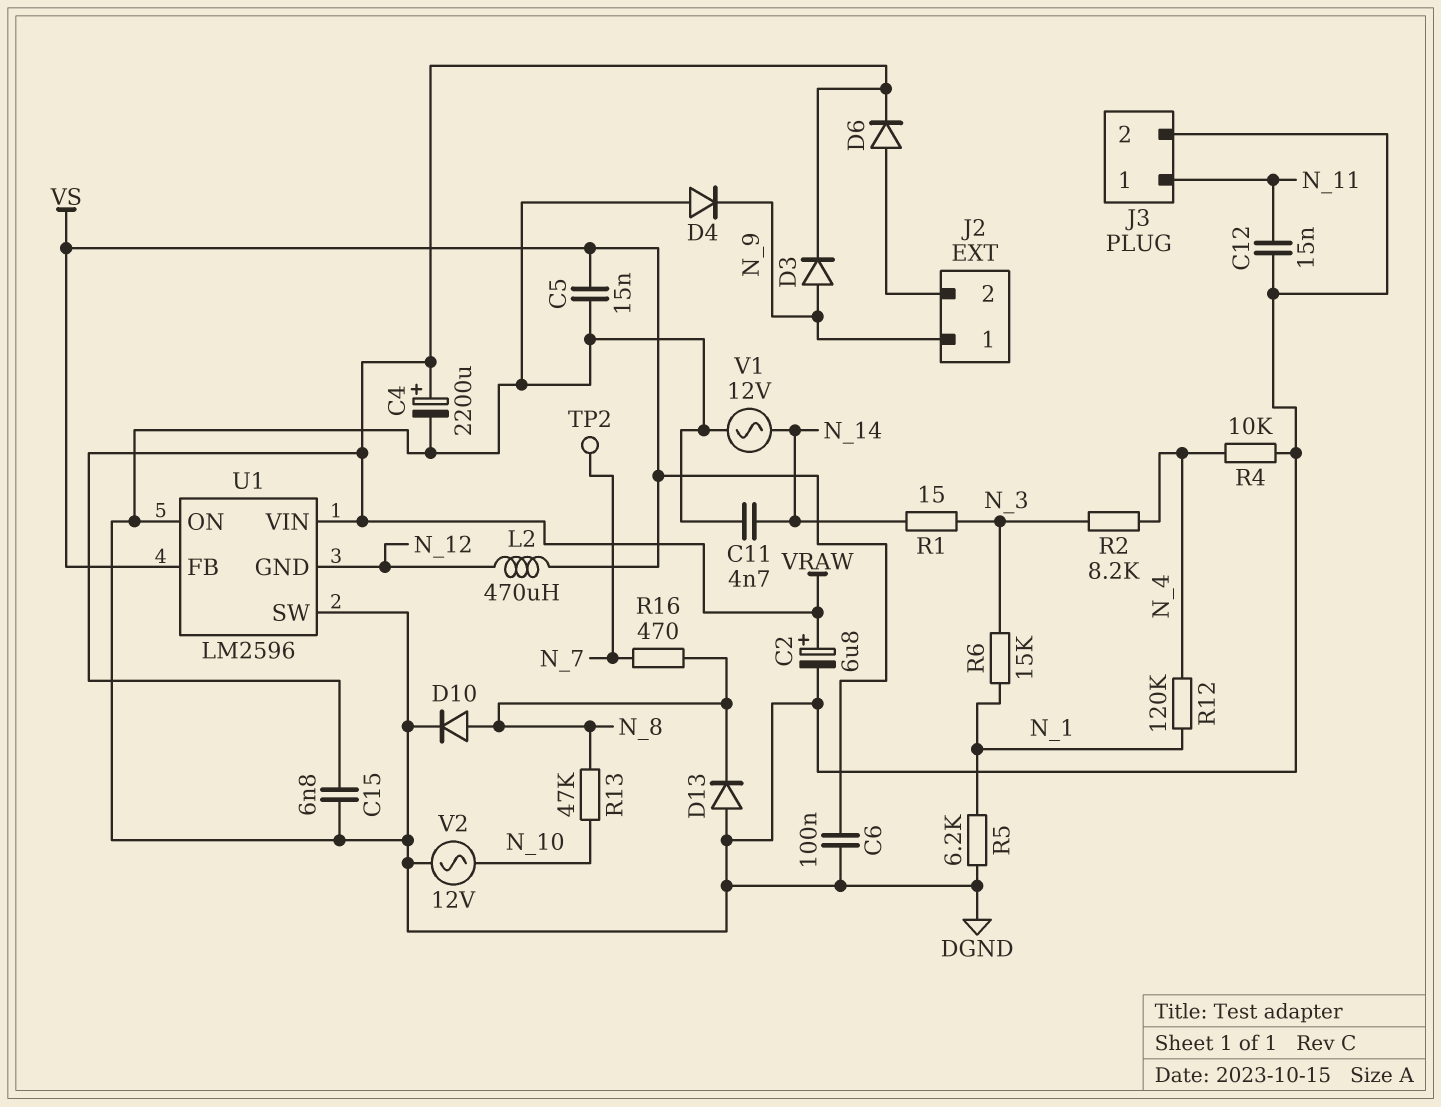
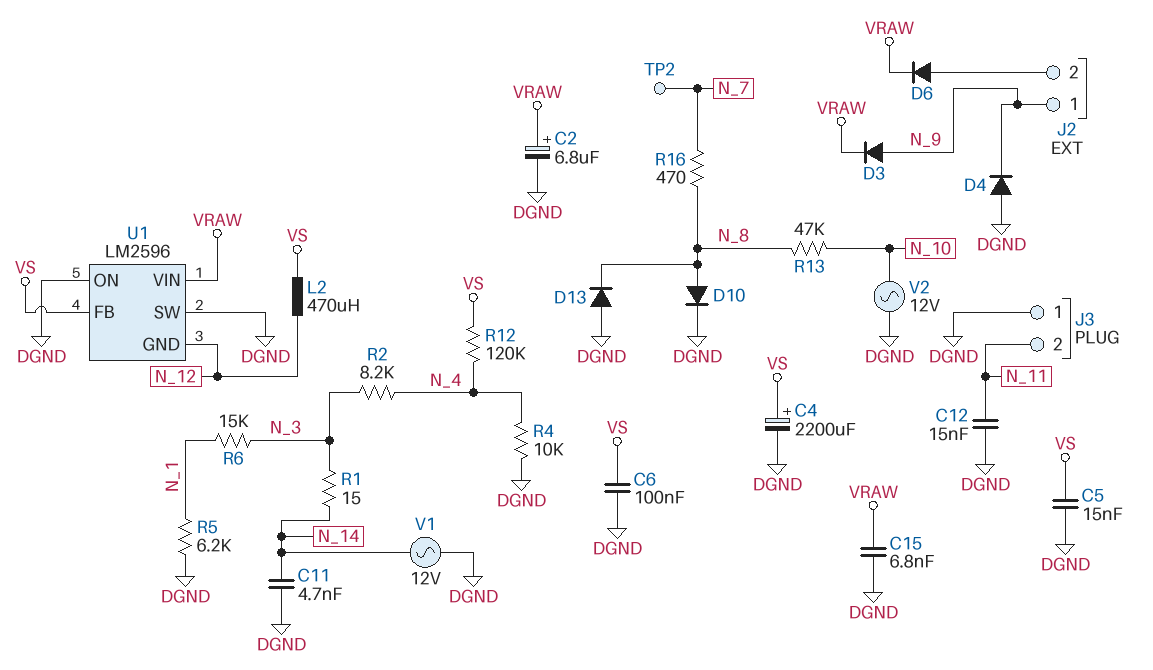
C4: 2200uF (plus VRAW, minus DGND) -> 2200uF (plus VS, minus DGND)
J3 pin 1: N_11 -> DGND
J3 pin 2: DGND -> N_11
R12: 120k (N_1, N_4) -> 120k (N_4, VS)

